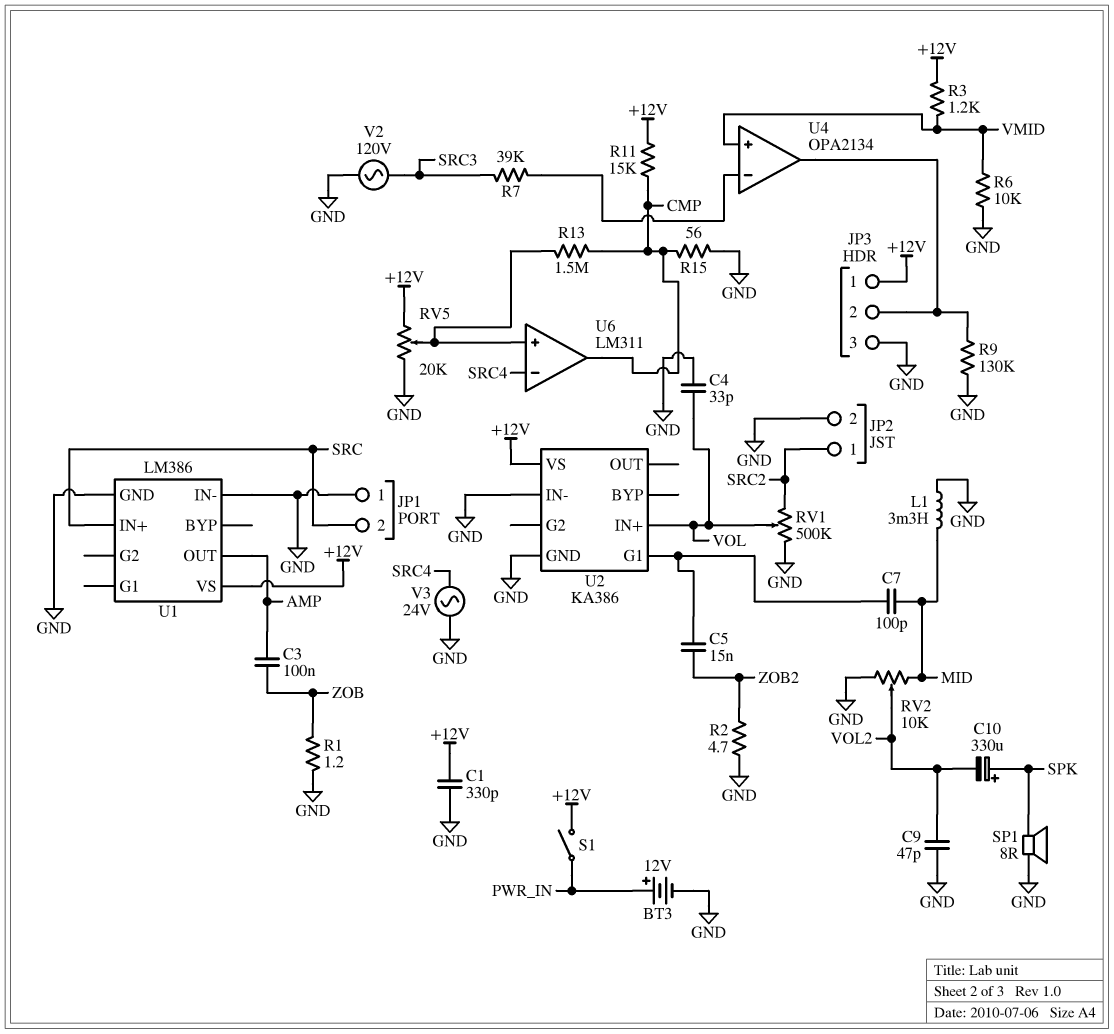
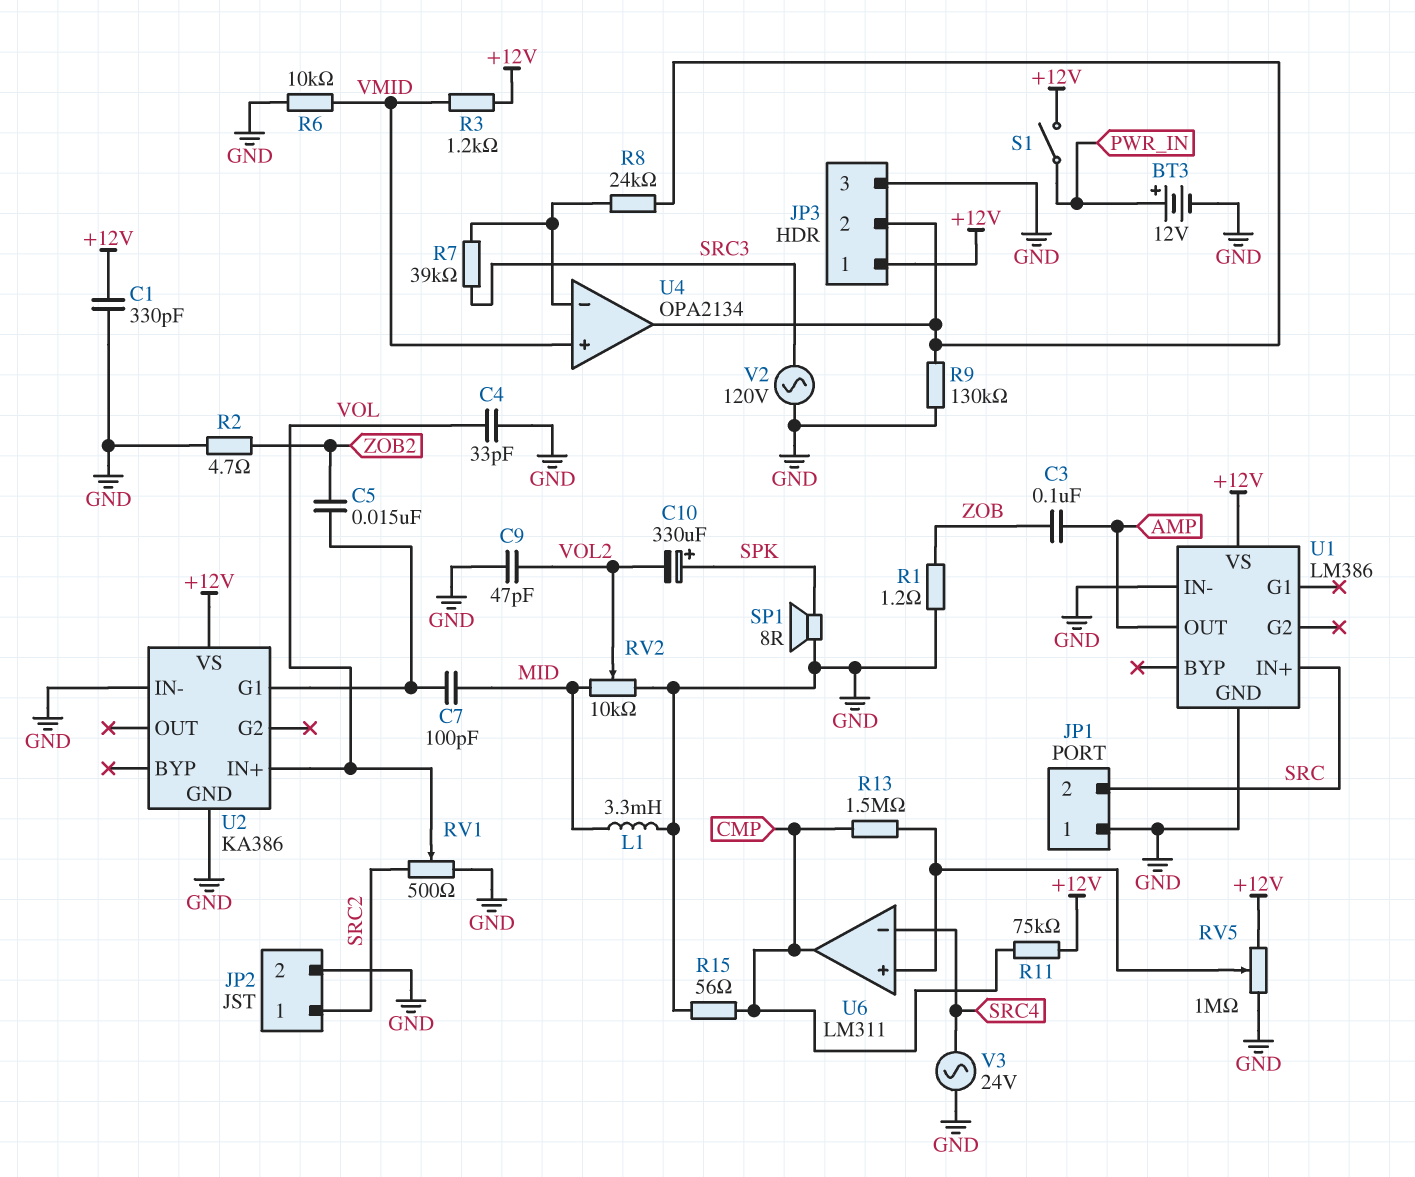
R8: none -> 24k (JP3/2, U4/in-)
R11: 15k (+12V, CMP) -> 75k (+12V, CMP)
RV1: 500k (GND, SRC2, wiper VOL) -> 500 (GND, SRC2, wiper VOL)
RV5: 20k (+12V, GND, wiper U6/in+) -> 1M (+12V, GND, wiper U6/in+)

